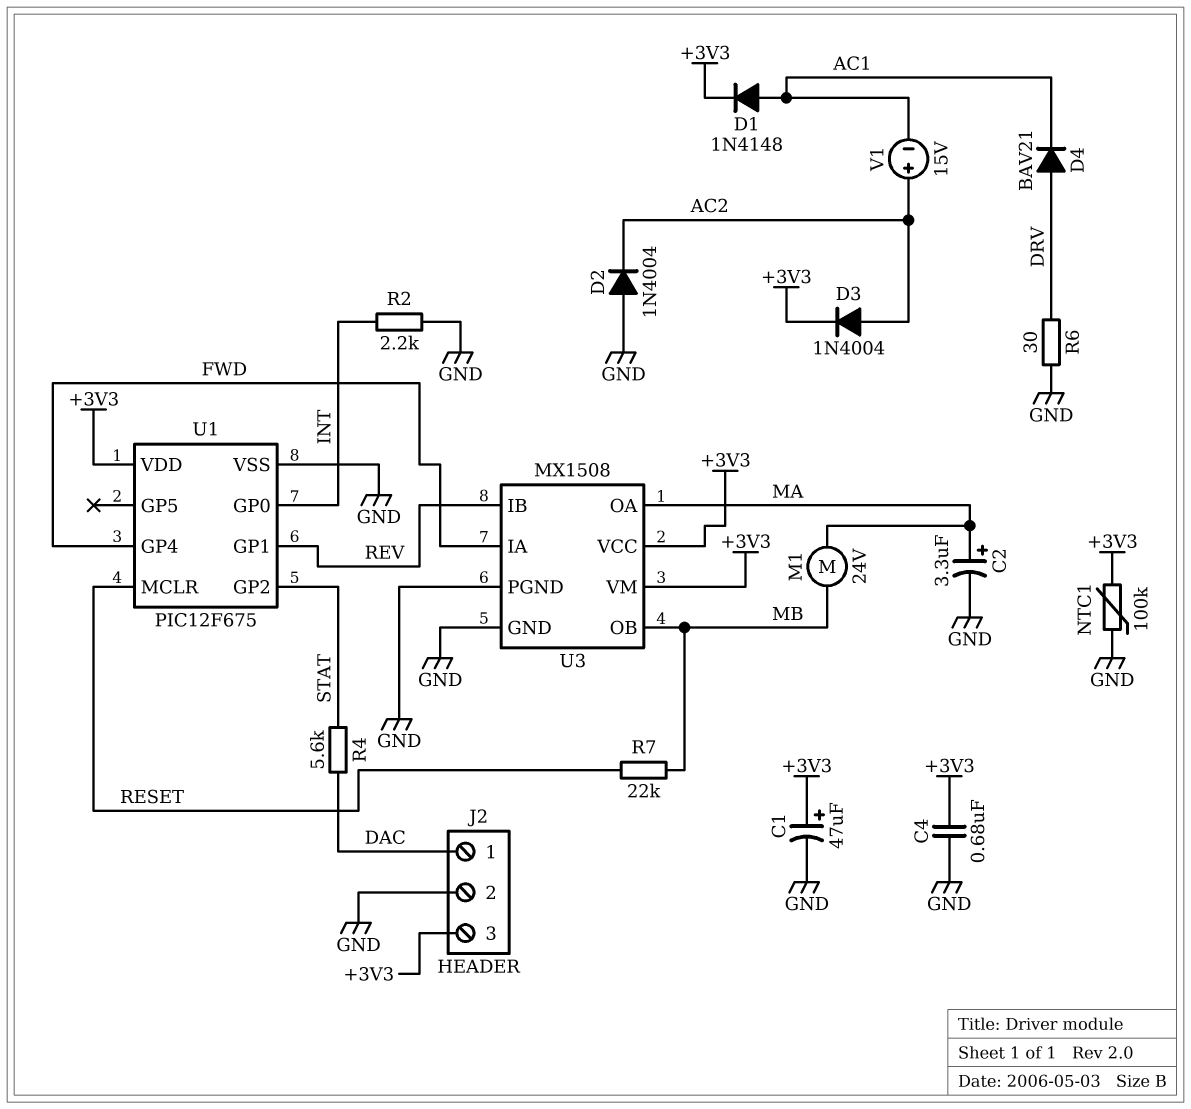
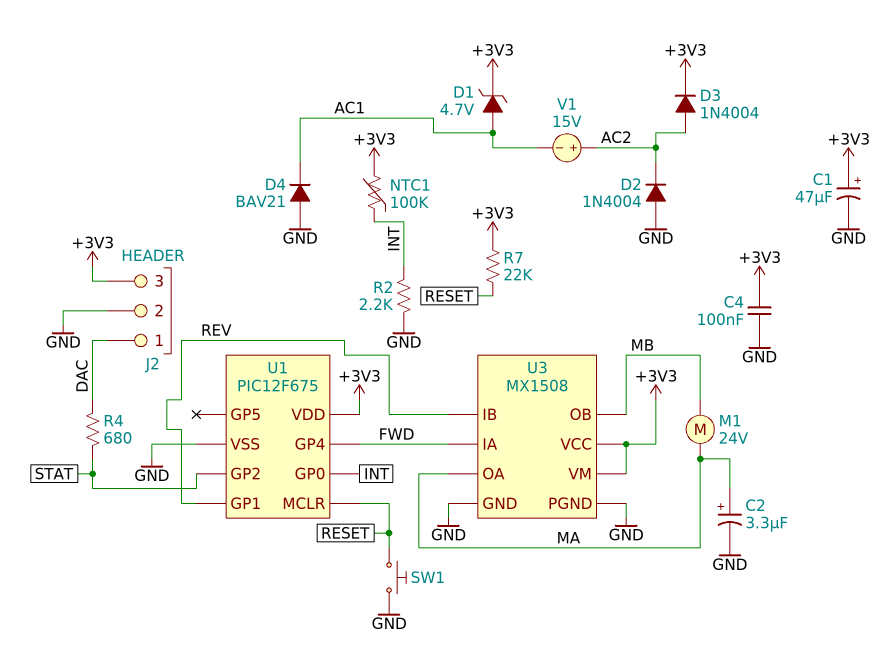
C4: 680nF (+3V3, GND) -> 100nF (+3V3, GND)
D1: diode 1N4148 (A AC1, K +3V3) -> zener 4.7V (A AC1, K +3V3)
D4: diode BAV21 (A DRV, K AC1) -> diode BAV21 (A GND, K AC1)
NTC1: 100k (+3V3, GND) -> 100k (+3V3, INT)
R4: 5.6k (DAC, STAT) -> 680 (DAC, STAT)
R6: 30 (DRV, GND) -> none
R7: 22k (MB, RESET) -> 22k (+3V3, RESET)
SW1: none -> button (GND, RESET)

